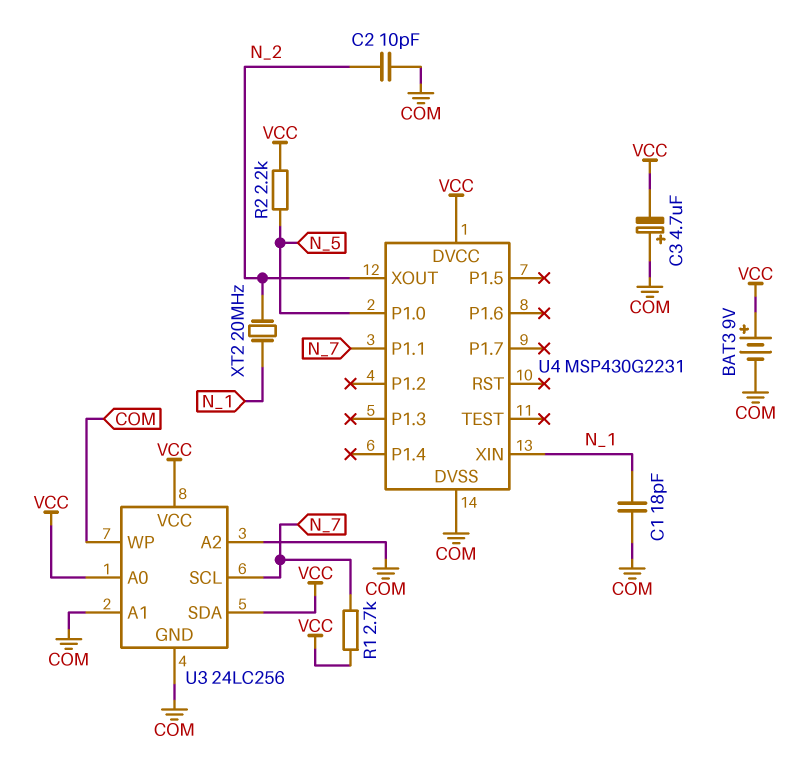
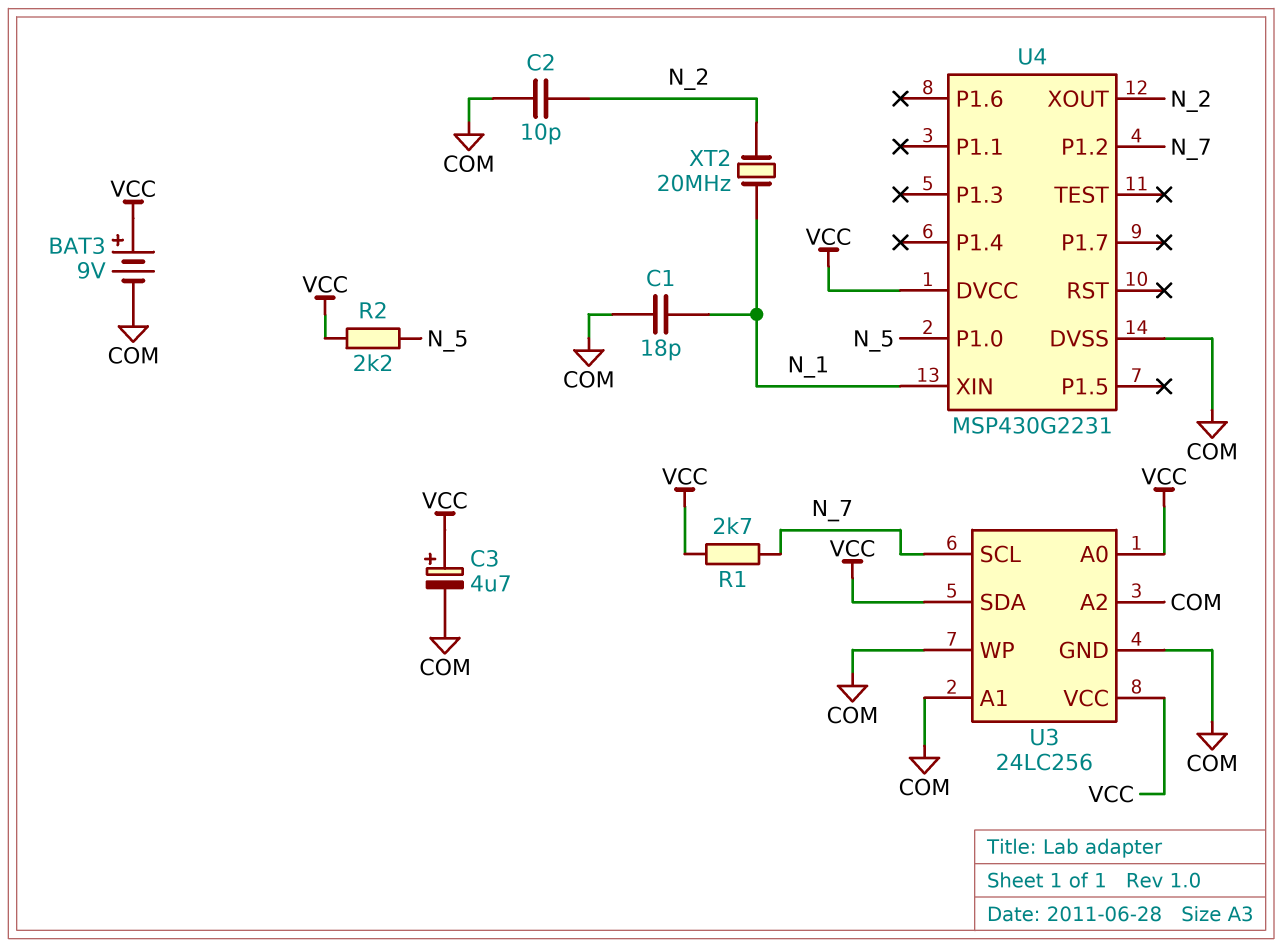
C3: 4.7uF (plus COM, minus VCC) -> 4.7uF (plus VCC, minus COM)
U4 pin P1.1: N_7 -> none
U4 pin P1.2: none -> N_7

